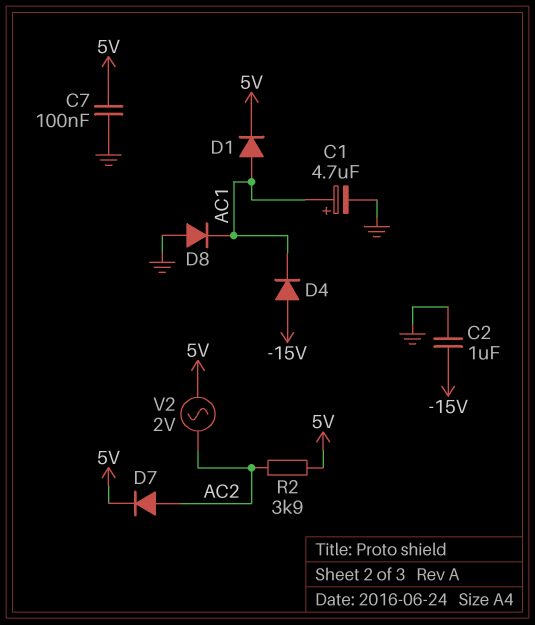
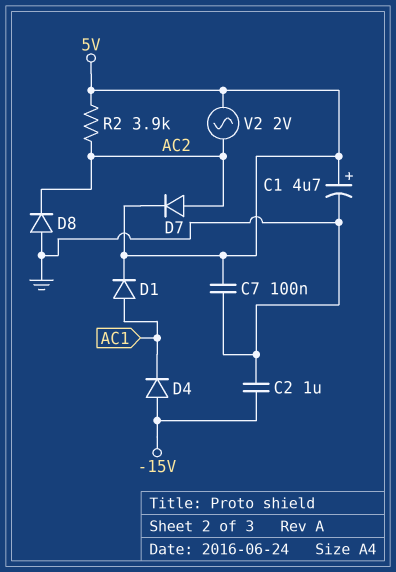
C1: 4.7uF (plus AC1, minus GND) -> 4.7uF (plus 5V, minus GND)
D8: diode (A GND, K AC1) -> diode (A GND, K AC2)

